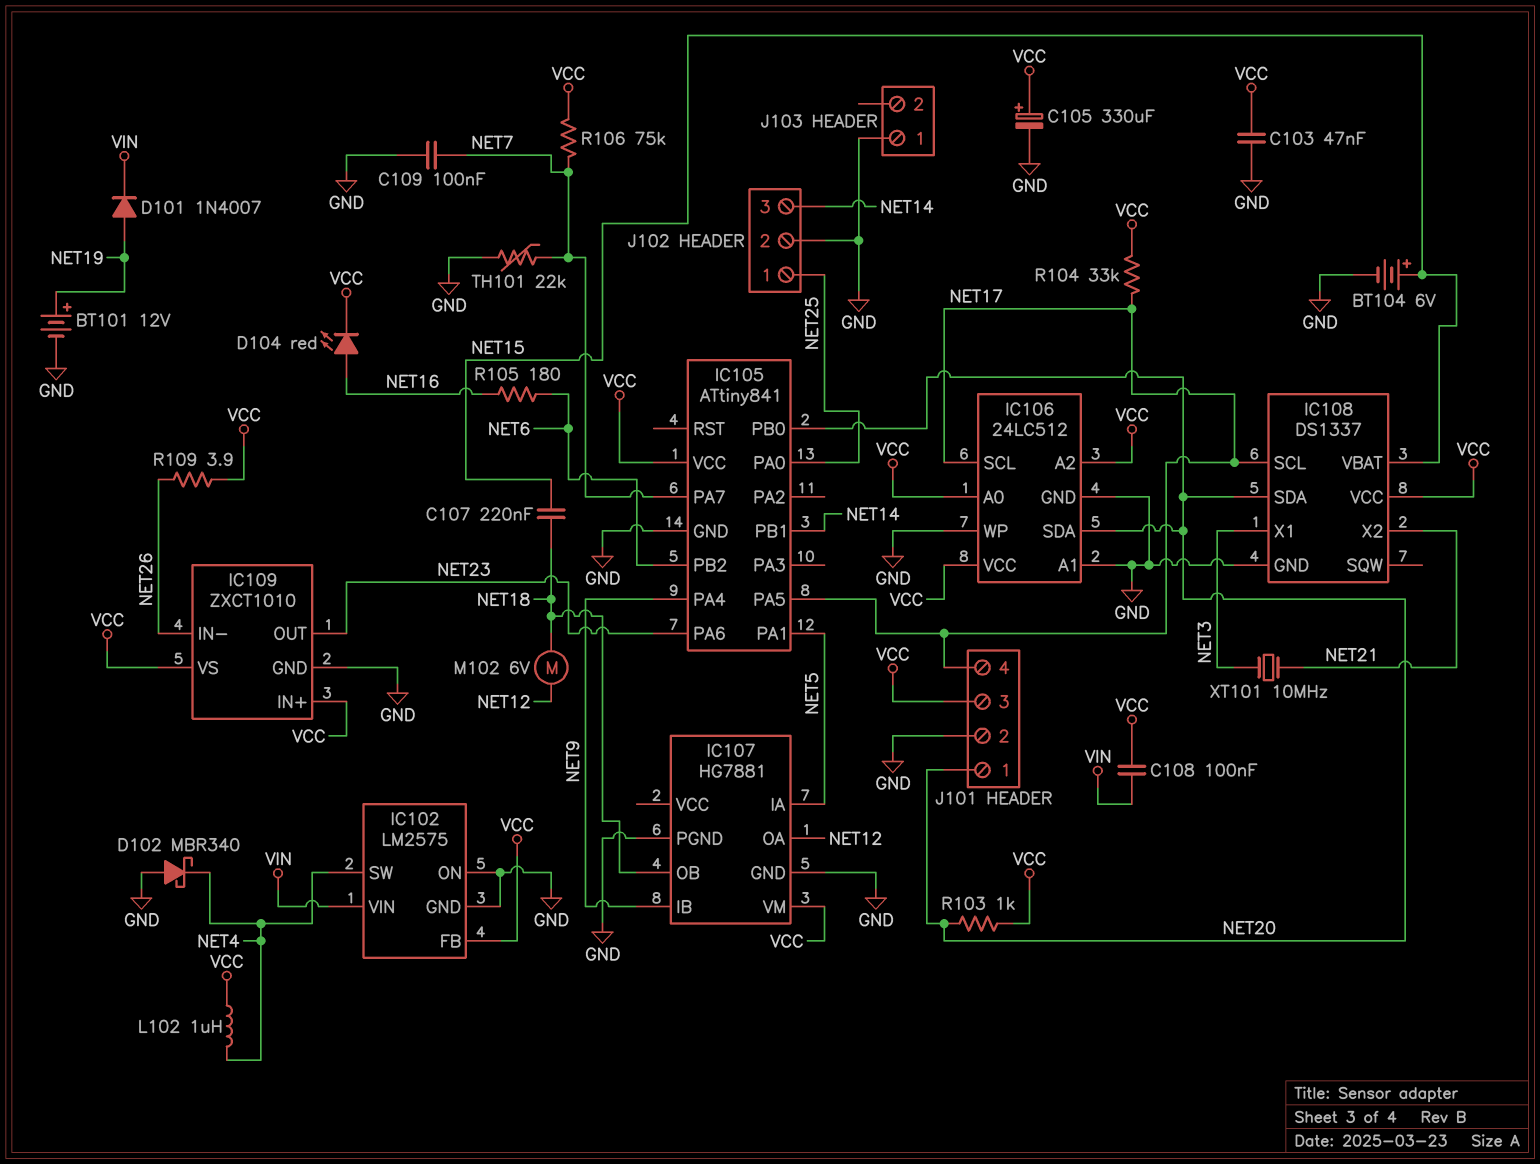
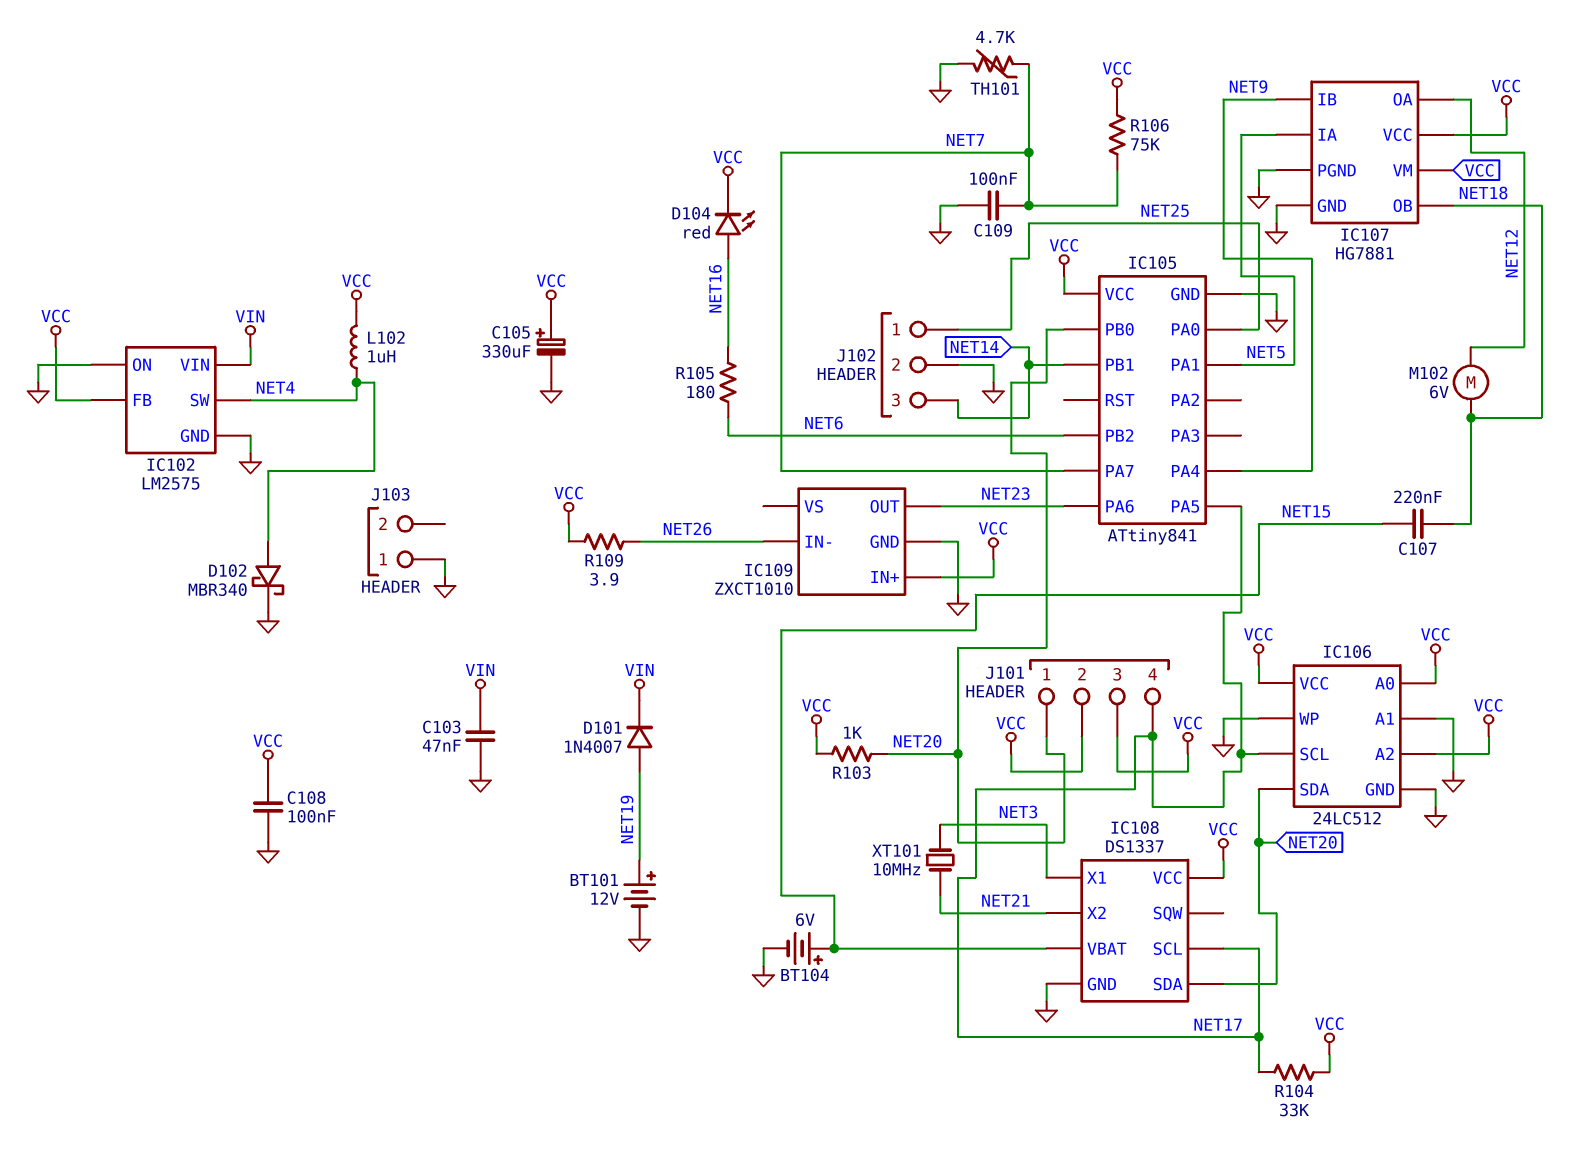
C103: 47nF (GND, VCC) -> 47nF (GND, VIN)
C108: 100nF (VCC, VIN) -> 100nF (GND, VCC)
D102: schottky MBR340 (A GND, K NET4) -> schottky MBR340 (A NET4, K GND)
IC107 pin VCC: none -> VCC
IC109 pin VS: VCC -> none
J101 pin 2: GND -> VCC
TH101: 22k (GND, NET7) -> 4.7k (GND, NET7)

